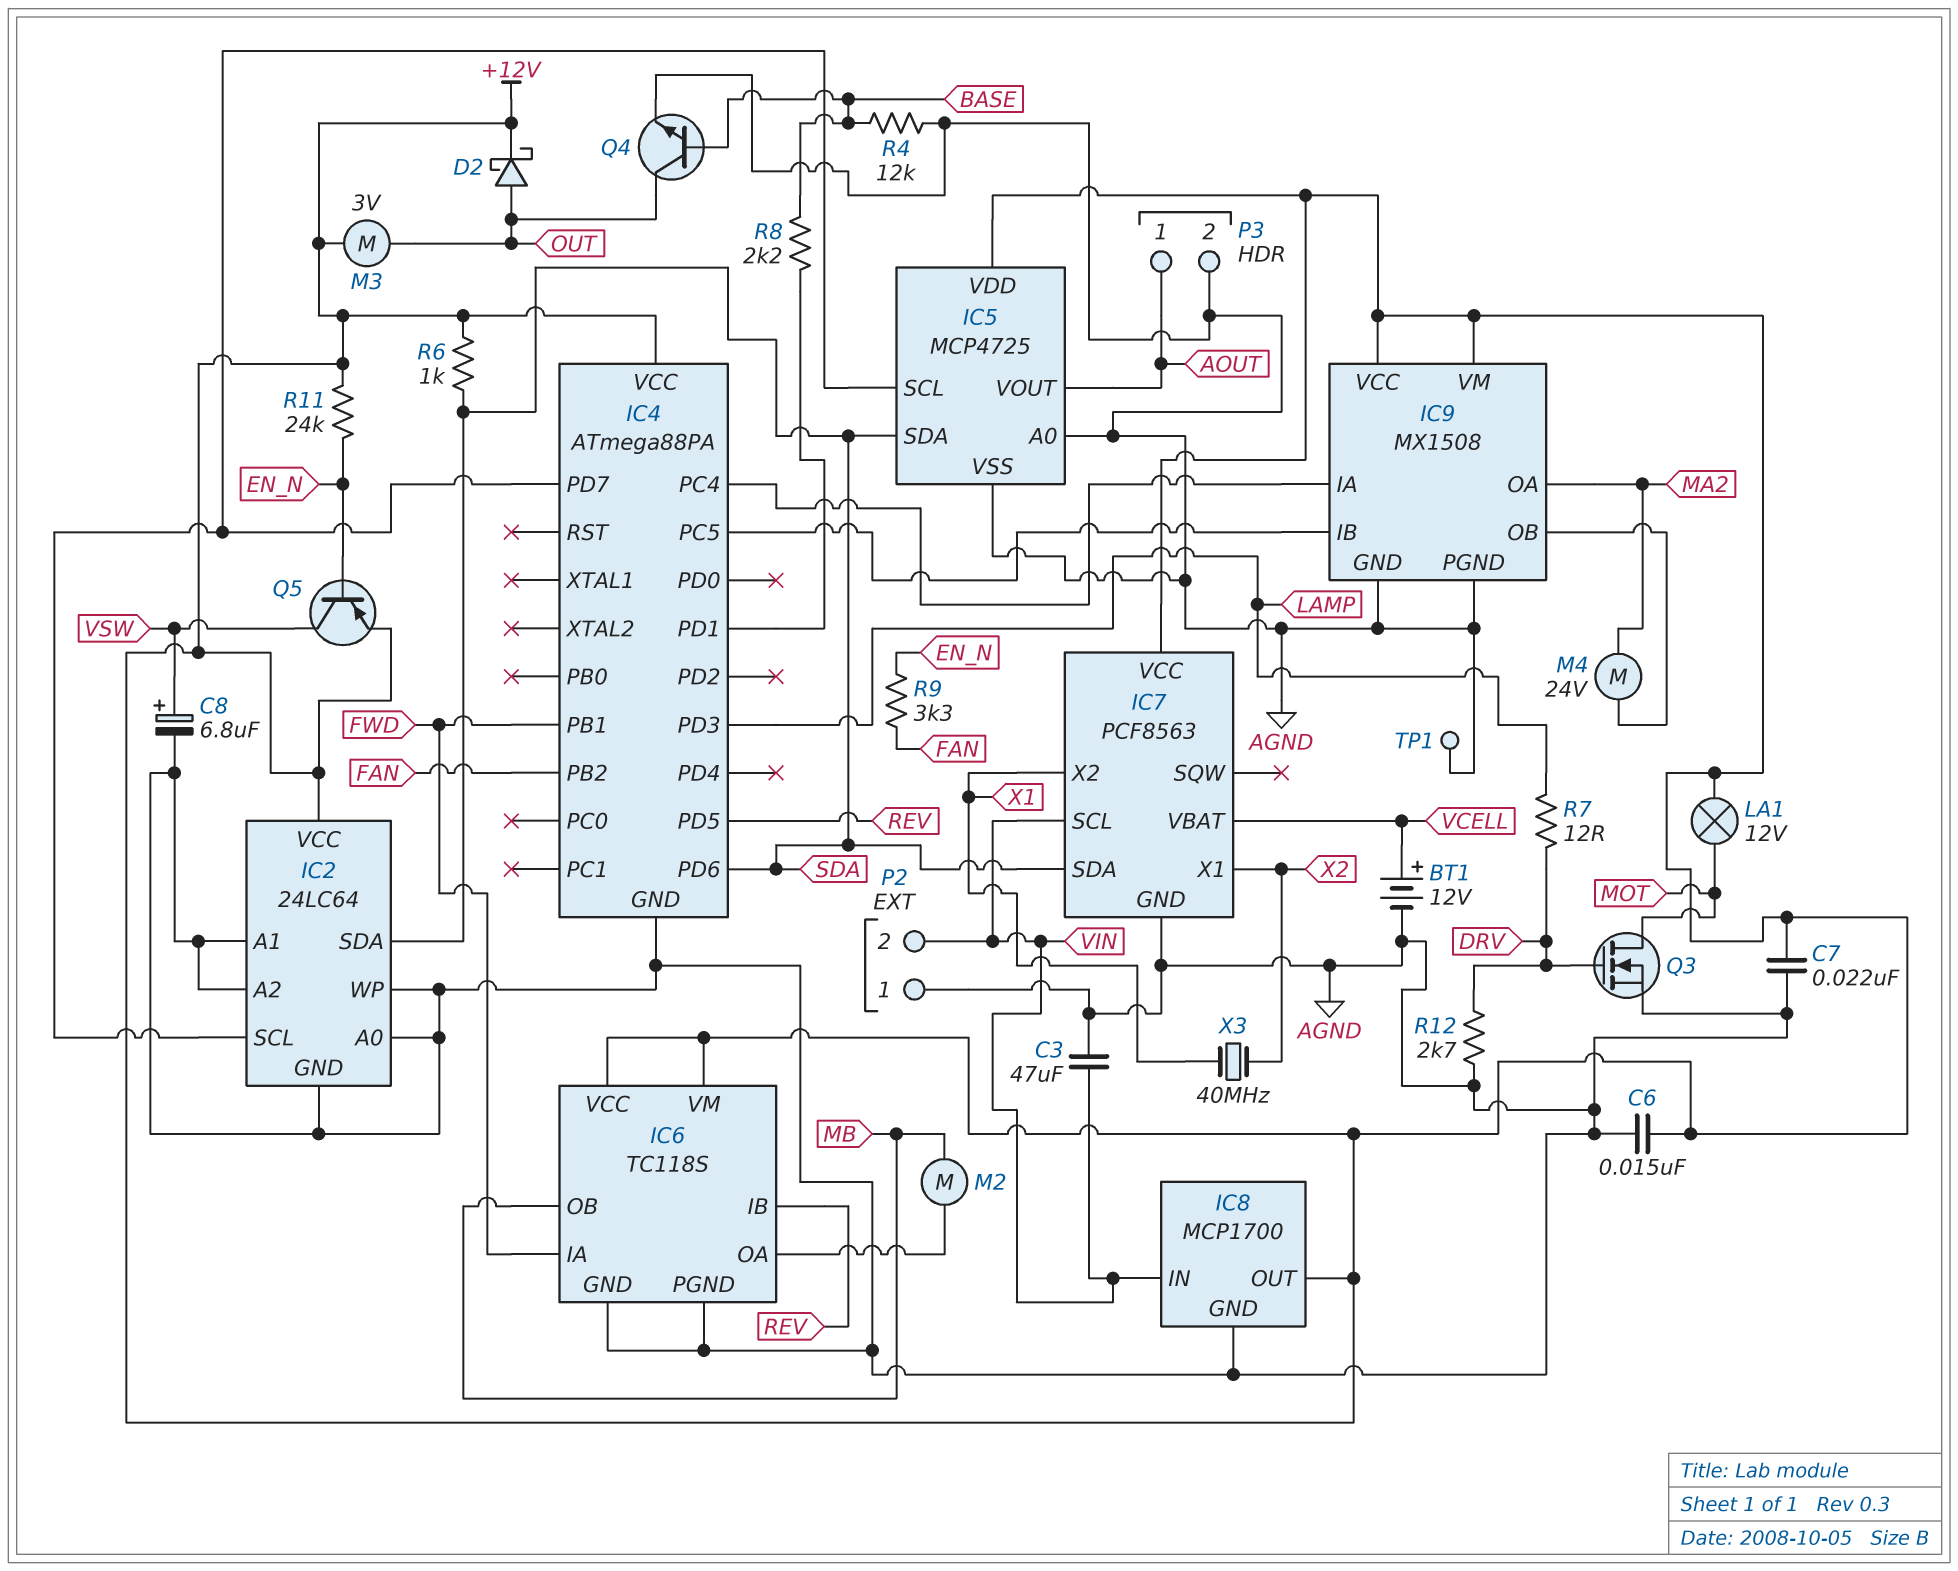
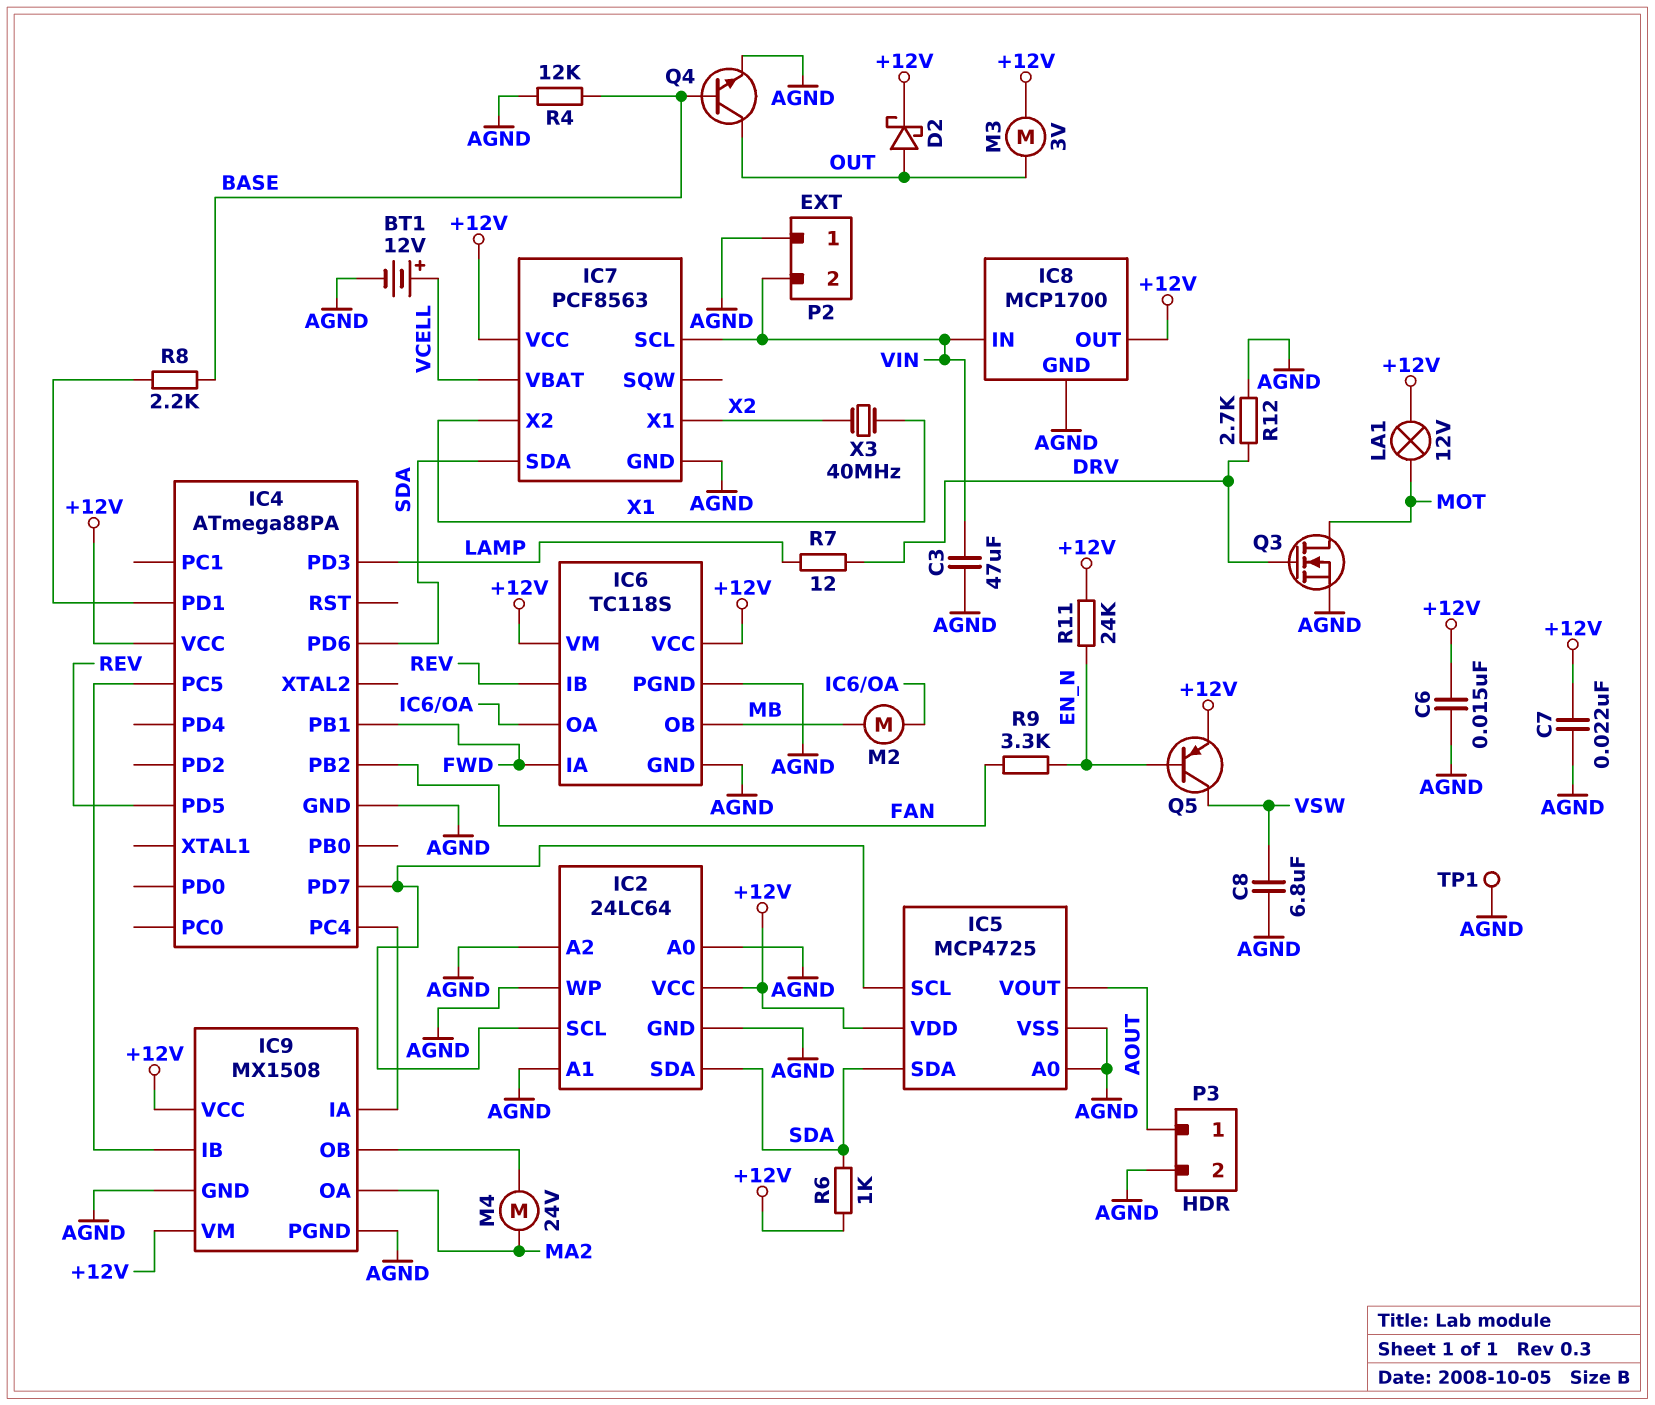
C8: 6.8uF (plus VSW, minus AGND) -> 6.8uF (AGND, VSW)

